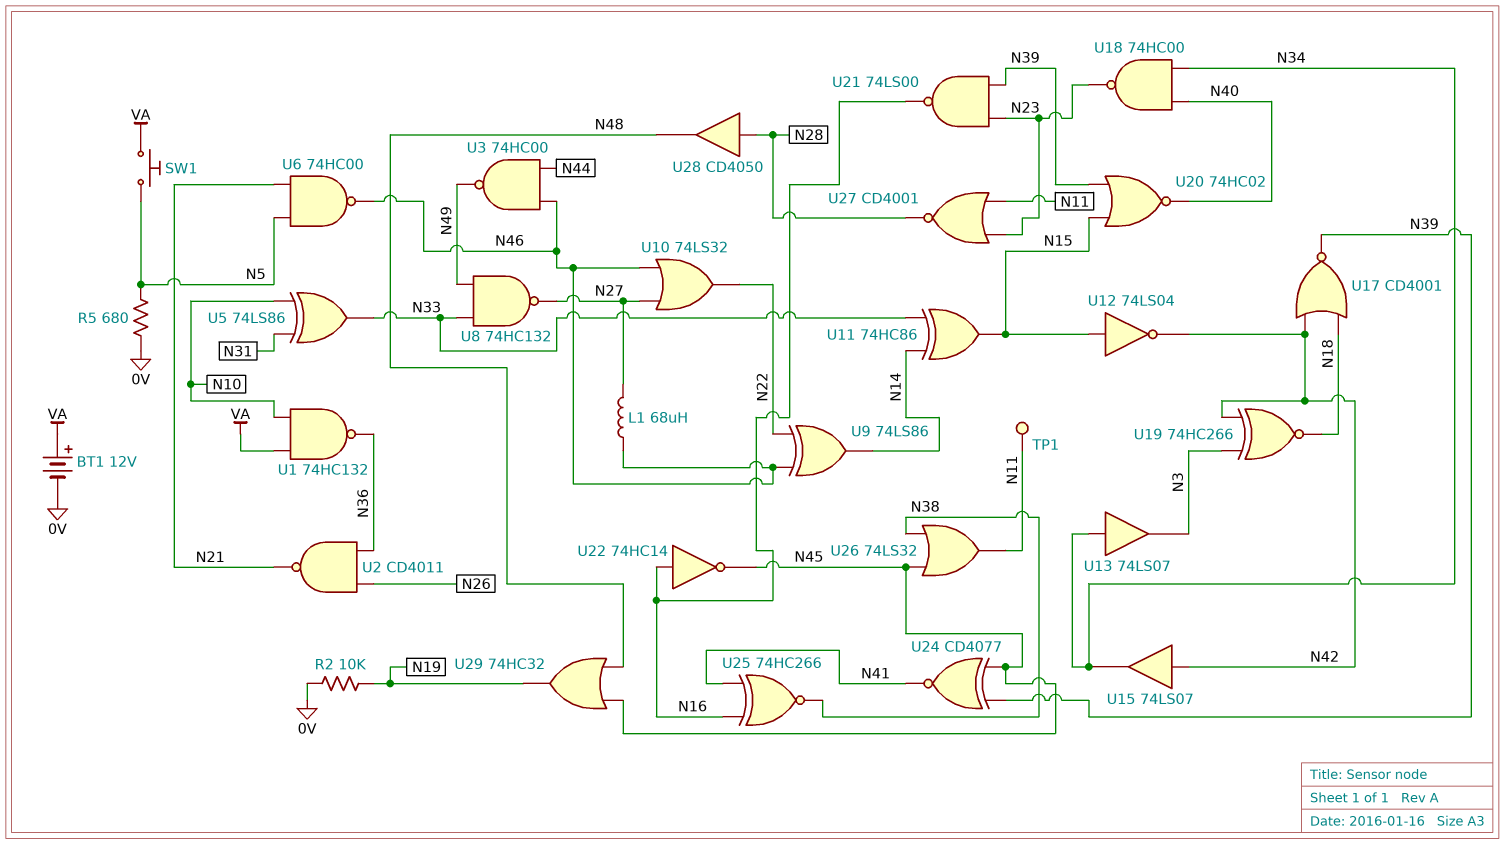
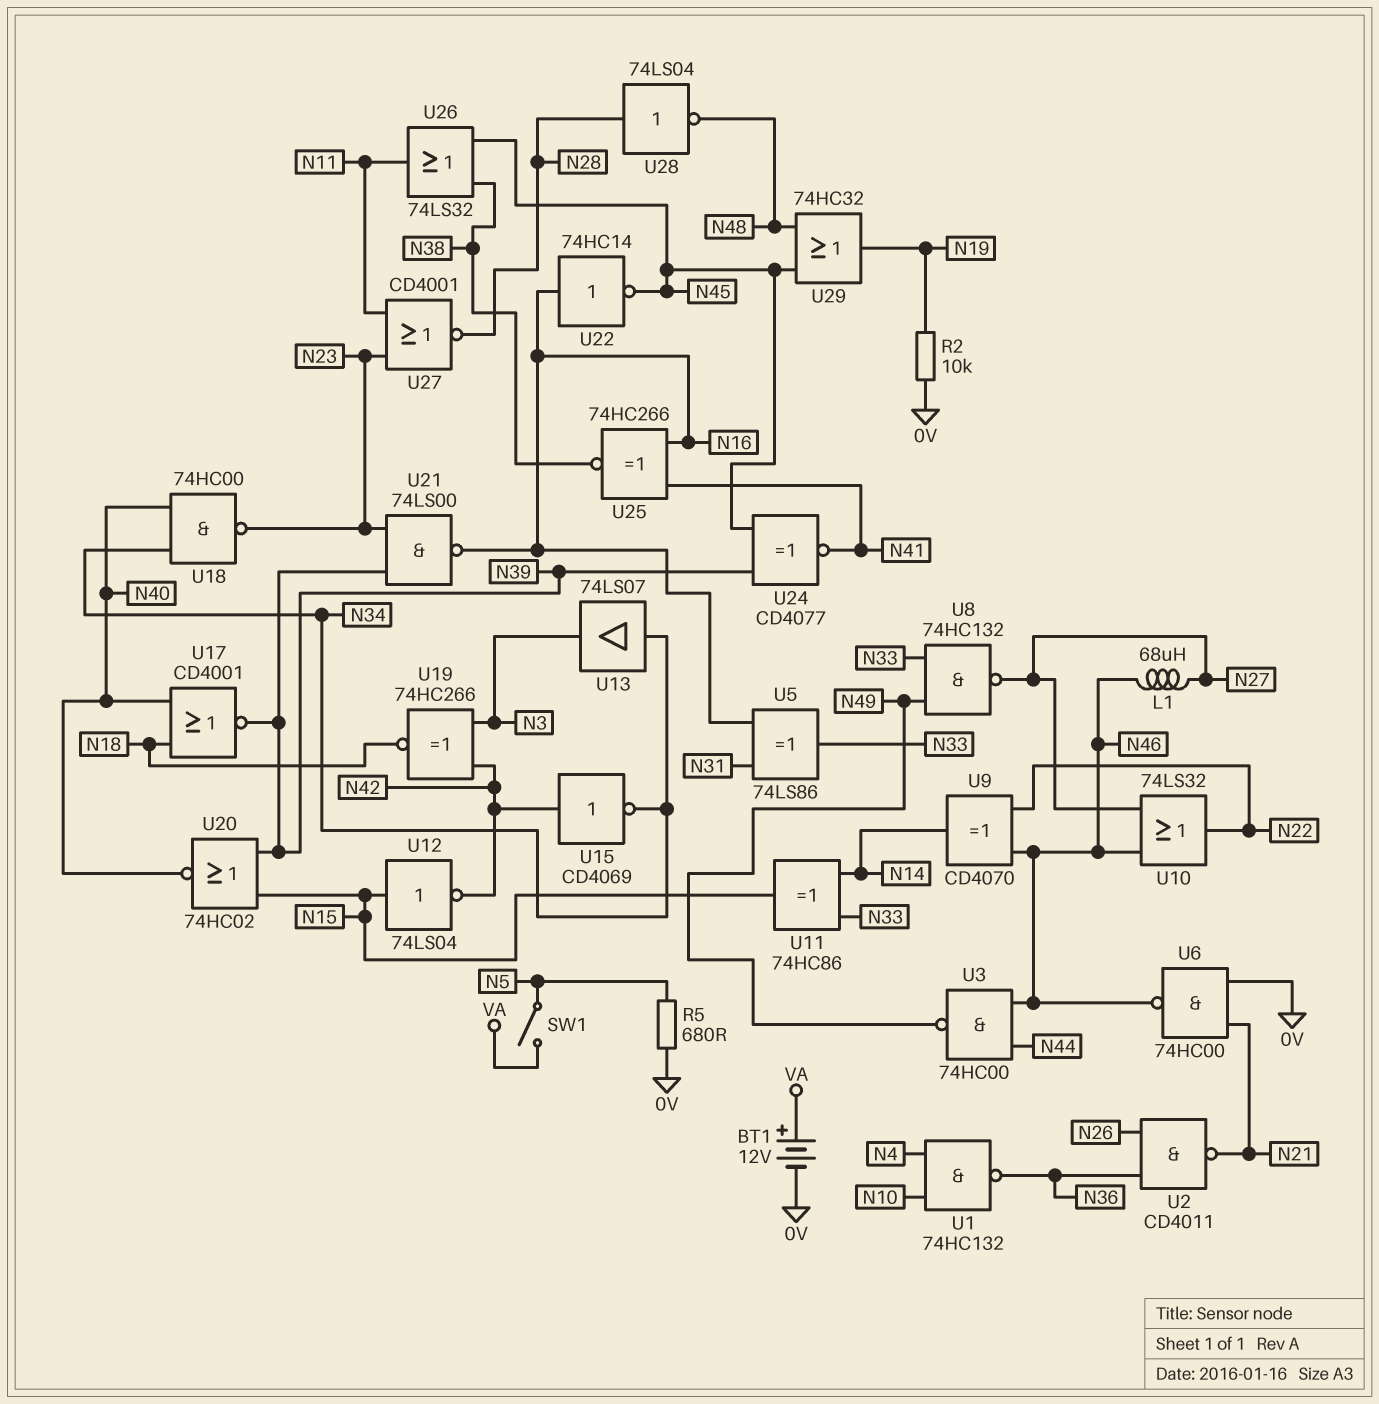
SW1: button (N5, VA) -> switch (N5, VA)
TP1: test point (N11) -> none
U1: NAND 74HC132 (in N10, in VA, out N36) -> NAND 74HC132 (in N4, in N10, out N36)
U5: XOR 74LS86 (in N10, in N31, out N33) -> XOR 74LS86 (in N16, in N31, out N33)
U6: NAND 74HC00 (in N5, in N21, out N46) -> NAND 74HC00 (in 0V, in N21, out N46)
U9: XOR 74LS86 (in N22, in N46, out N14) -> XOR CD4070 (in N22, in N46, out N14)
U15: buffer 74LS07 (in N42, out N34) -> NOT CD4069 (in N42, out N34)
U17: NOR CD4001 (in N18, in N42, out N39) -> NOR CD4001 (in N18, in N40, out N39)
U28: buffer CD4050 (in N28, out N48) -> NOT 74LS04 (in N28, out N48)

